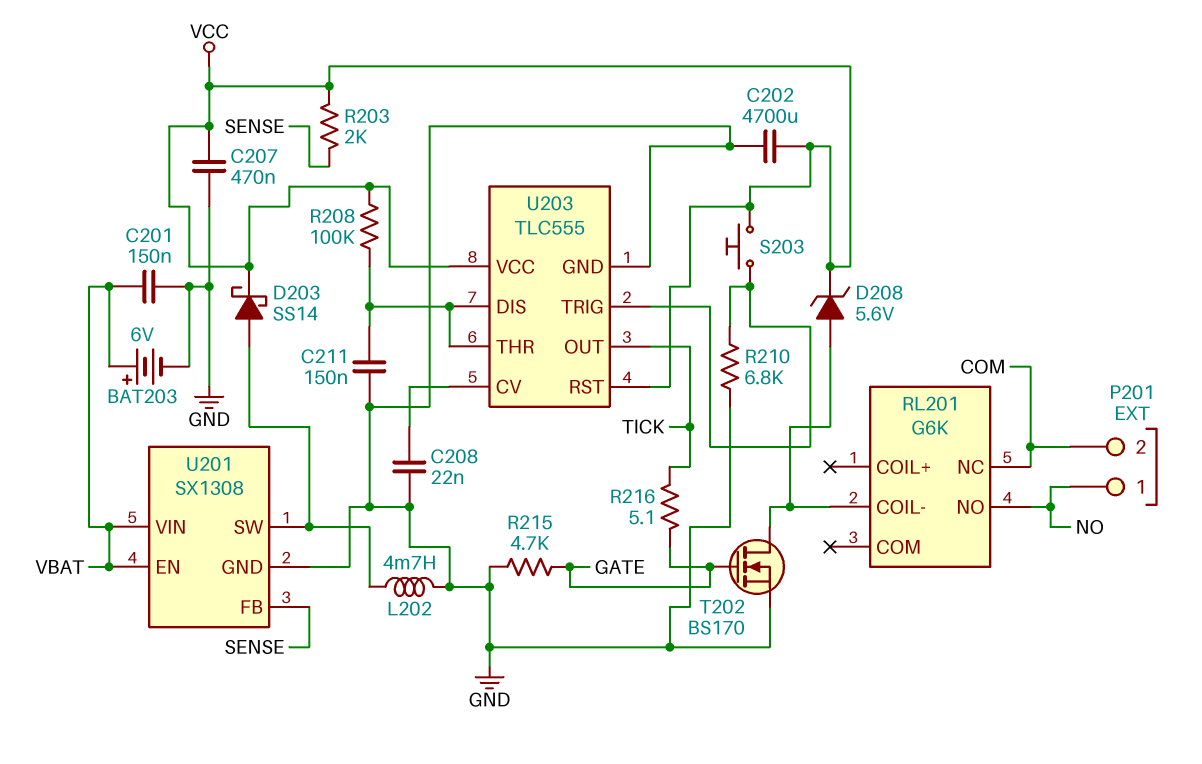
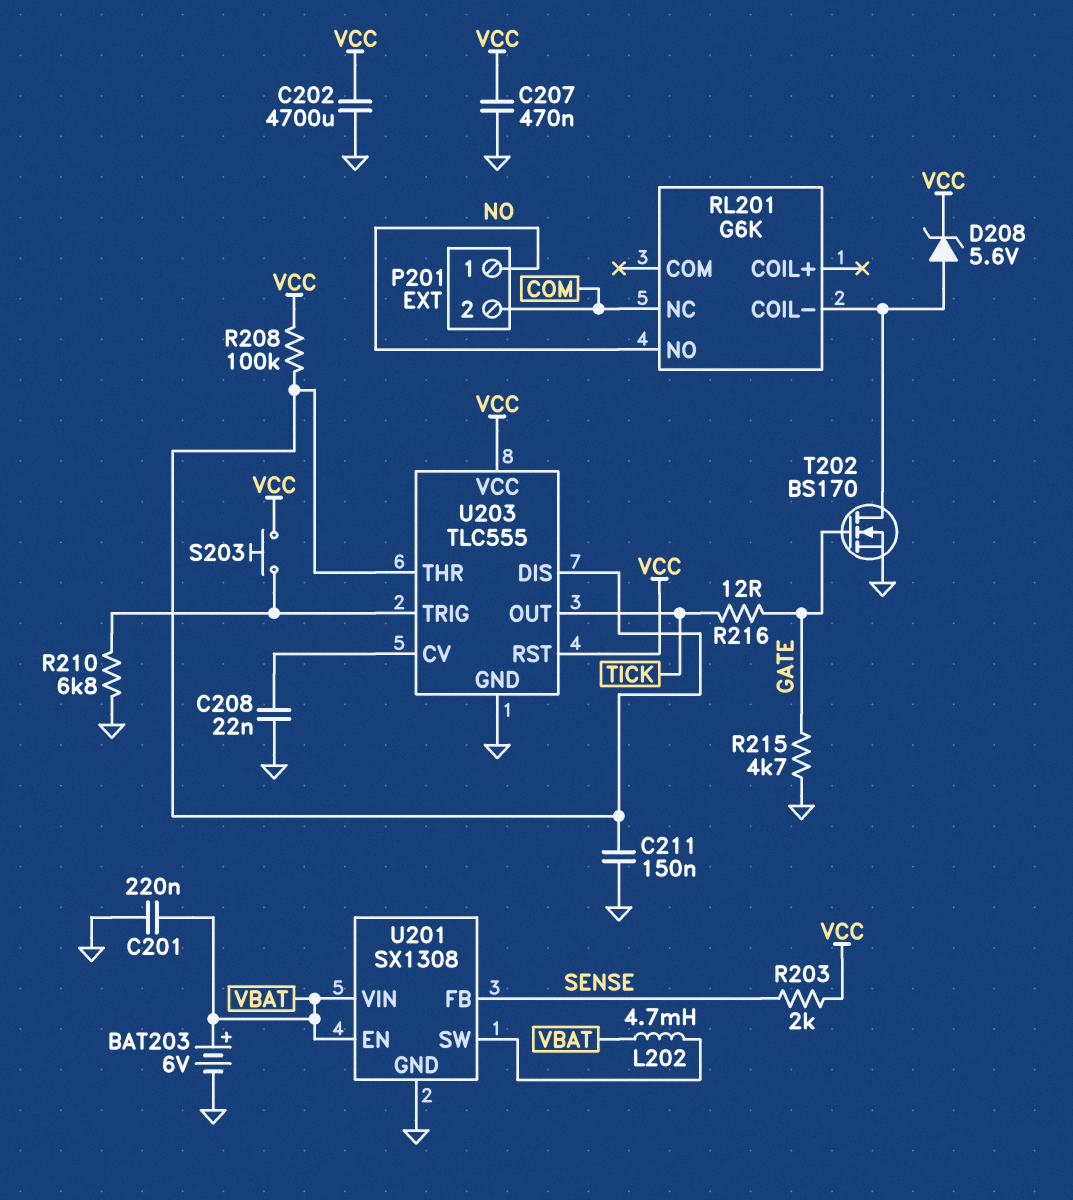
C201: 150nF (GND, VBAT) -> 220nF (GND, VBAT)
D203: schottky SS14 (A U201/SW, K VCC) -> none
L202: 4.7mH (GND, U201/SW) -> 4.7mH (U201/SW, VBAT)
R216: 5.1 (GATE, TICK) -> 12 (GATE, TICK)

